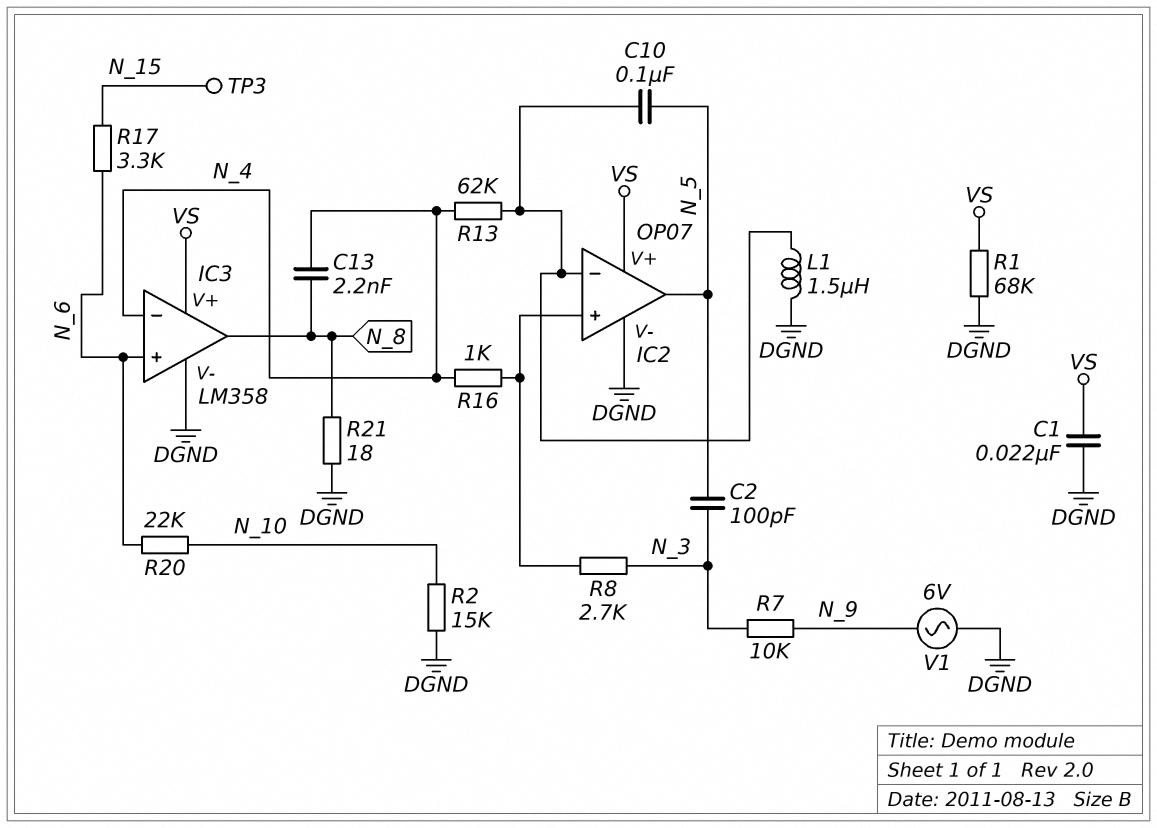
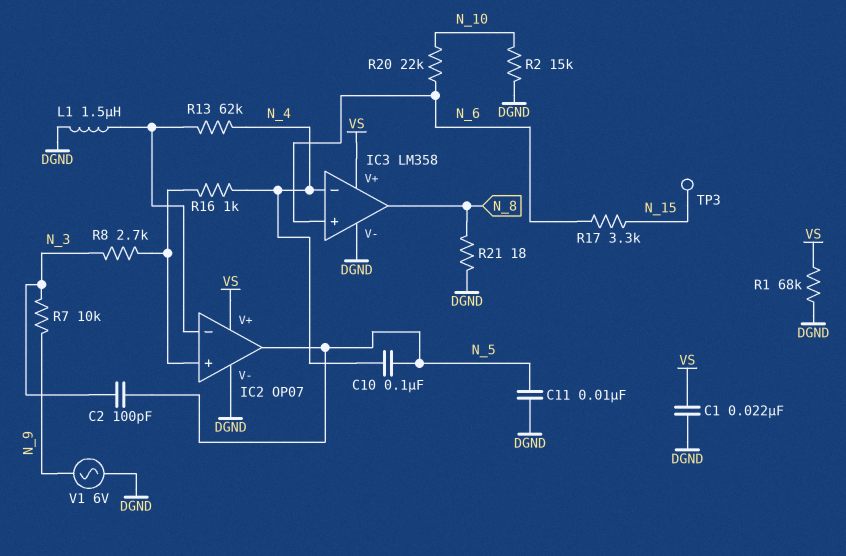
C10: 100nF (IC2/in-, N_5) -> 100nF (N_4, N_5)
C11: none -> 10nF (DGND, N_5)
C13: 2.2nF (N_4, N_8) -> none

